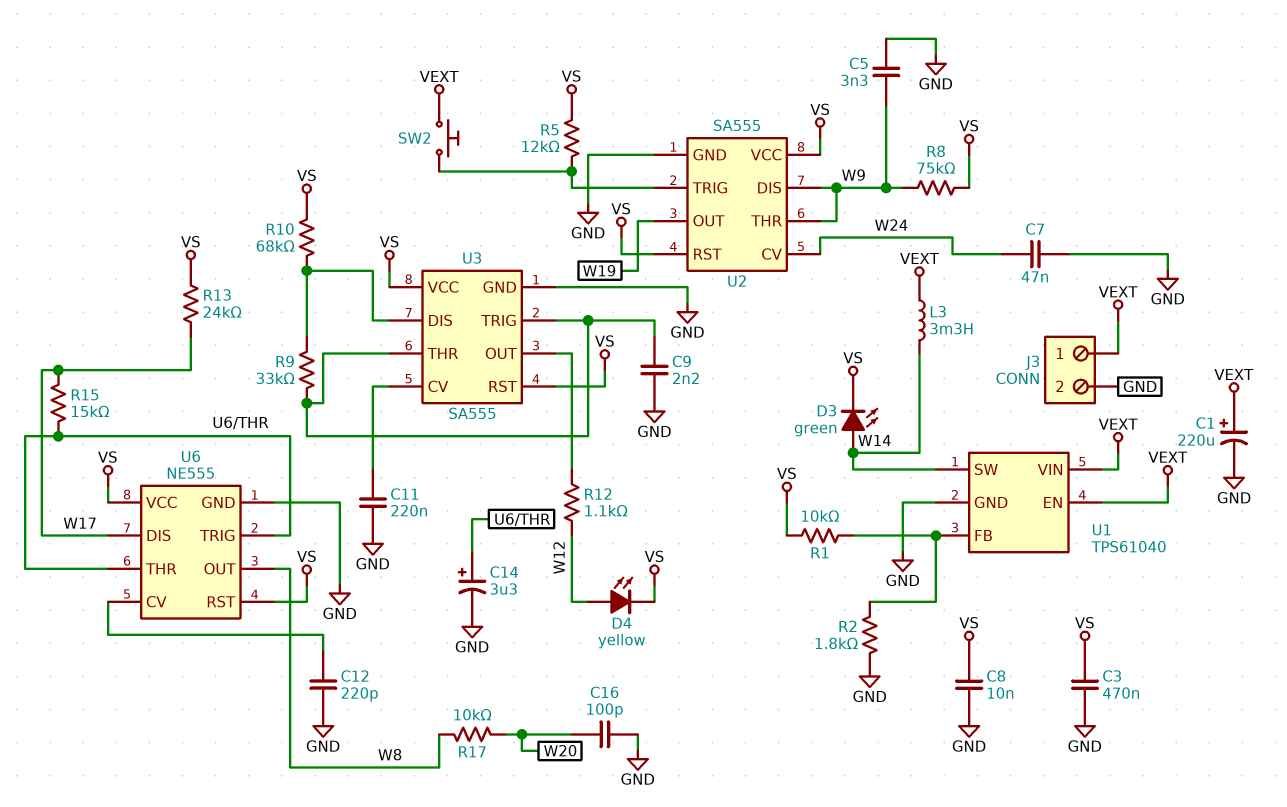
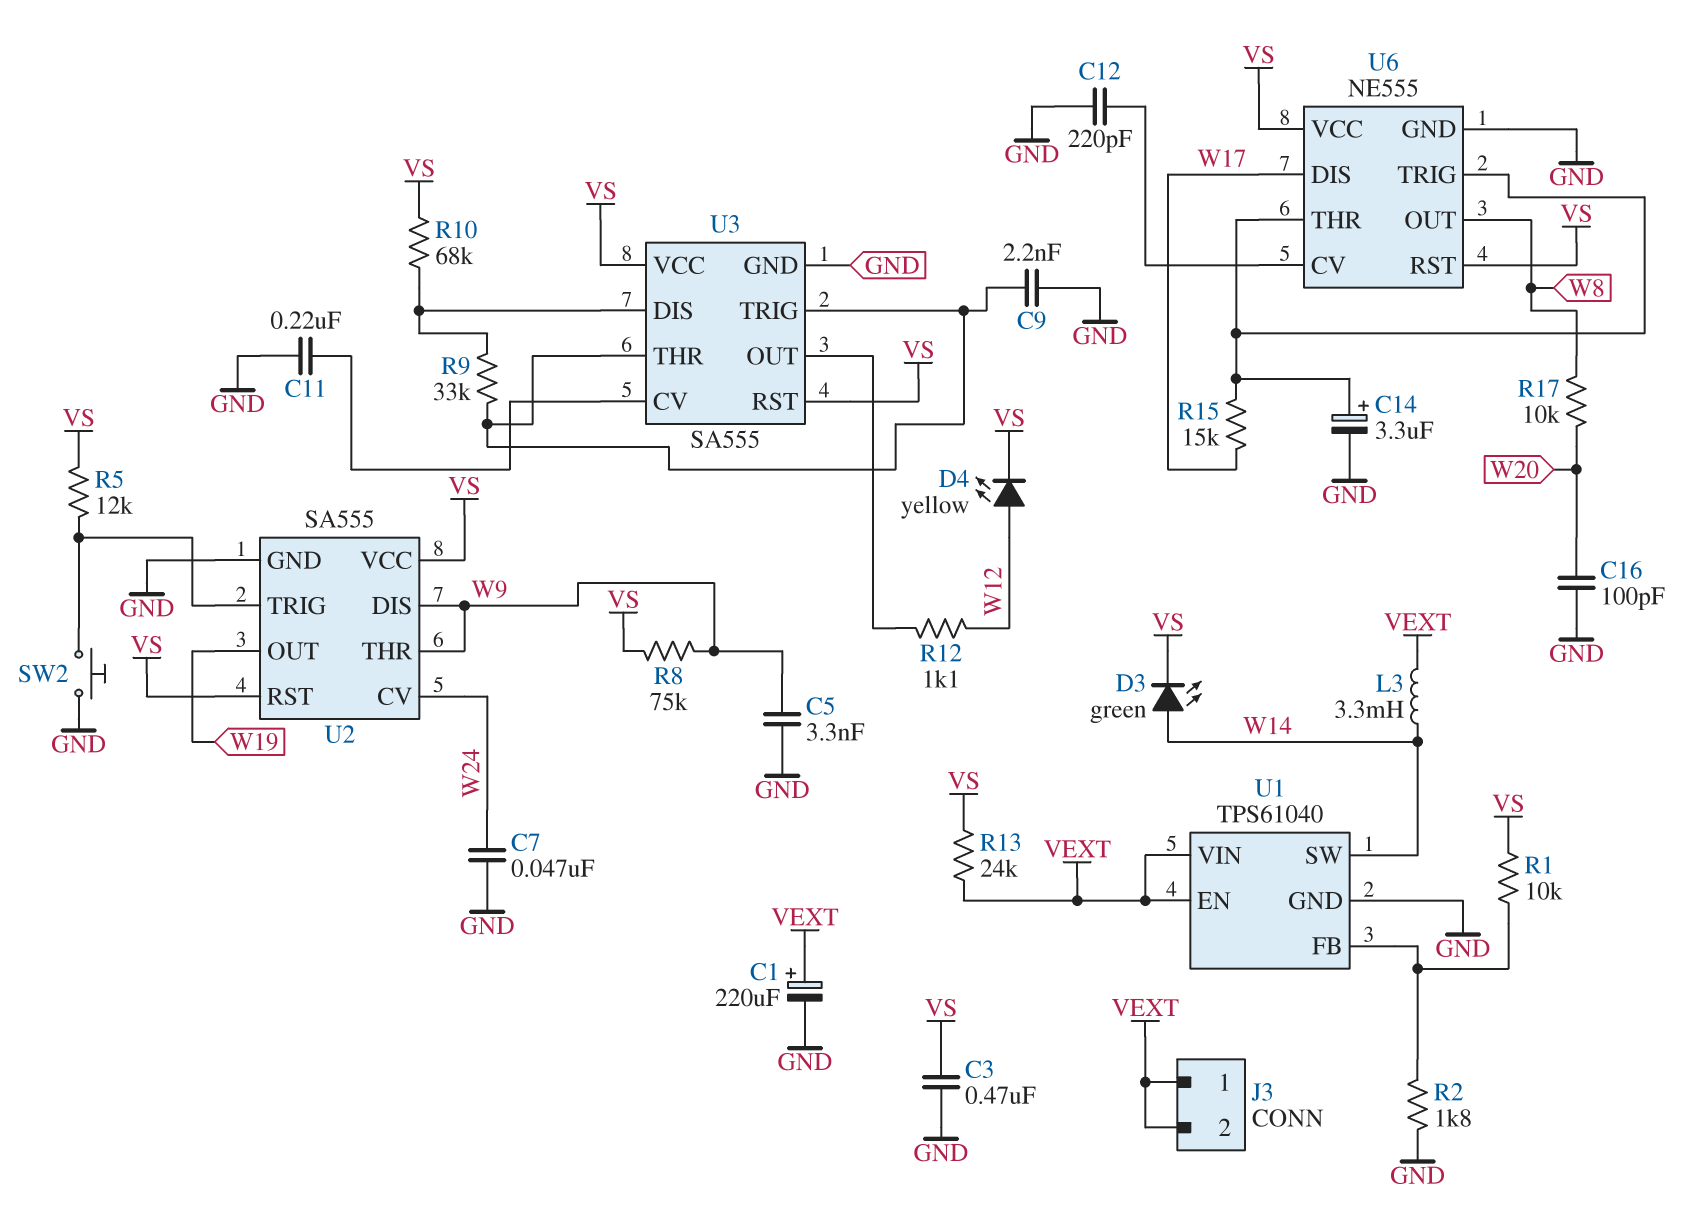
C8: 10nF (GND, VS) -> none
J3 pin 2: GND -> VEXT
R13: 24k (VS, W17) -> 24k (VEXT, VS)
SW2: button (U2/TRIG, VEXT) -> button (GND, U2/TRIG)

